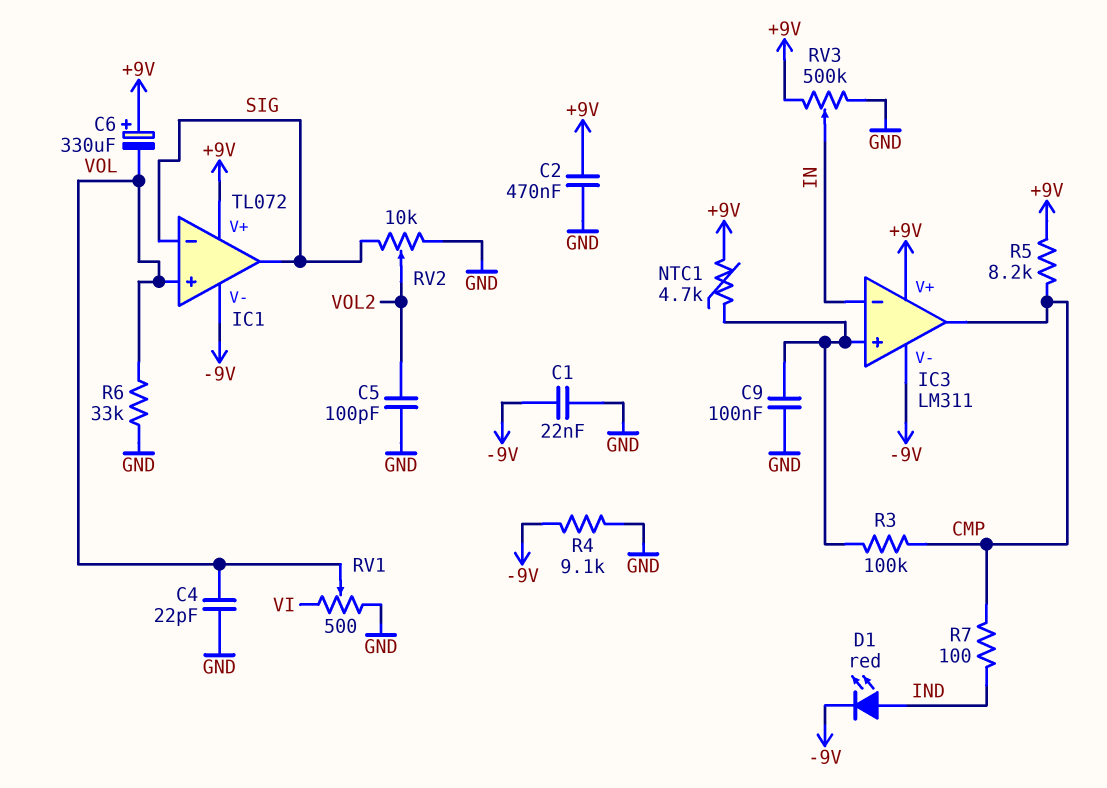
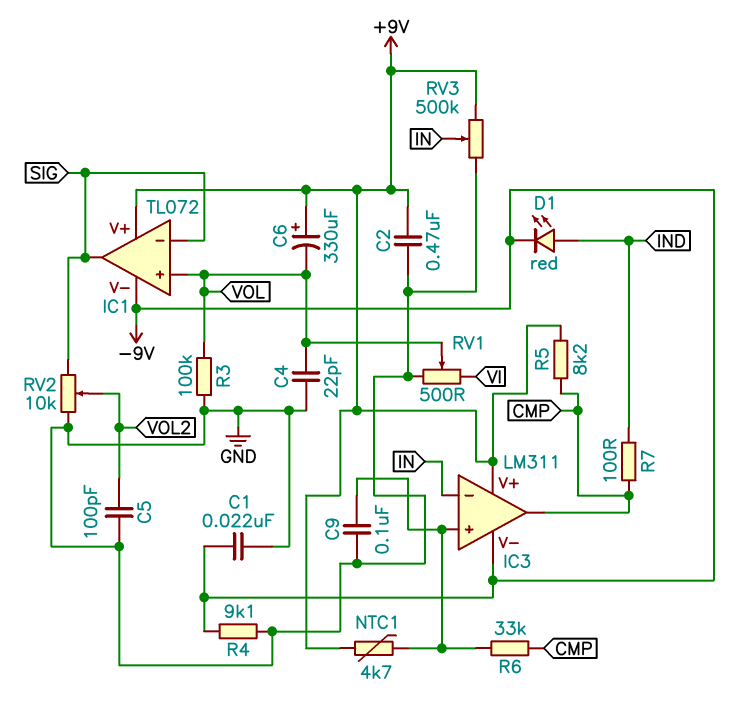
R3: 100k (CMP, IC3/in+) -> 100k (GND, VOL)
R6: 33k (GND, VOL) -> 33k (CMP, IC3/in+)

